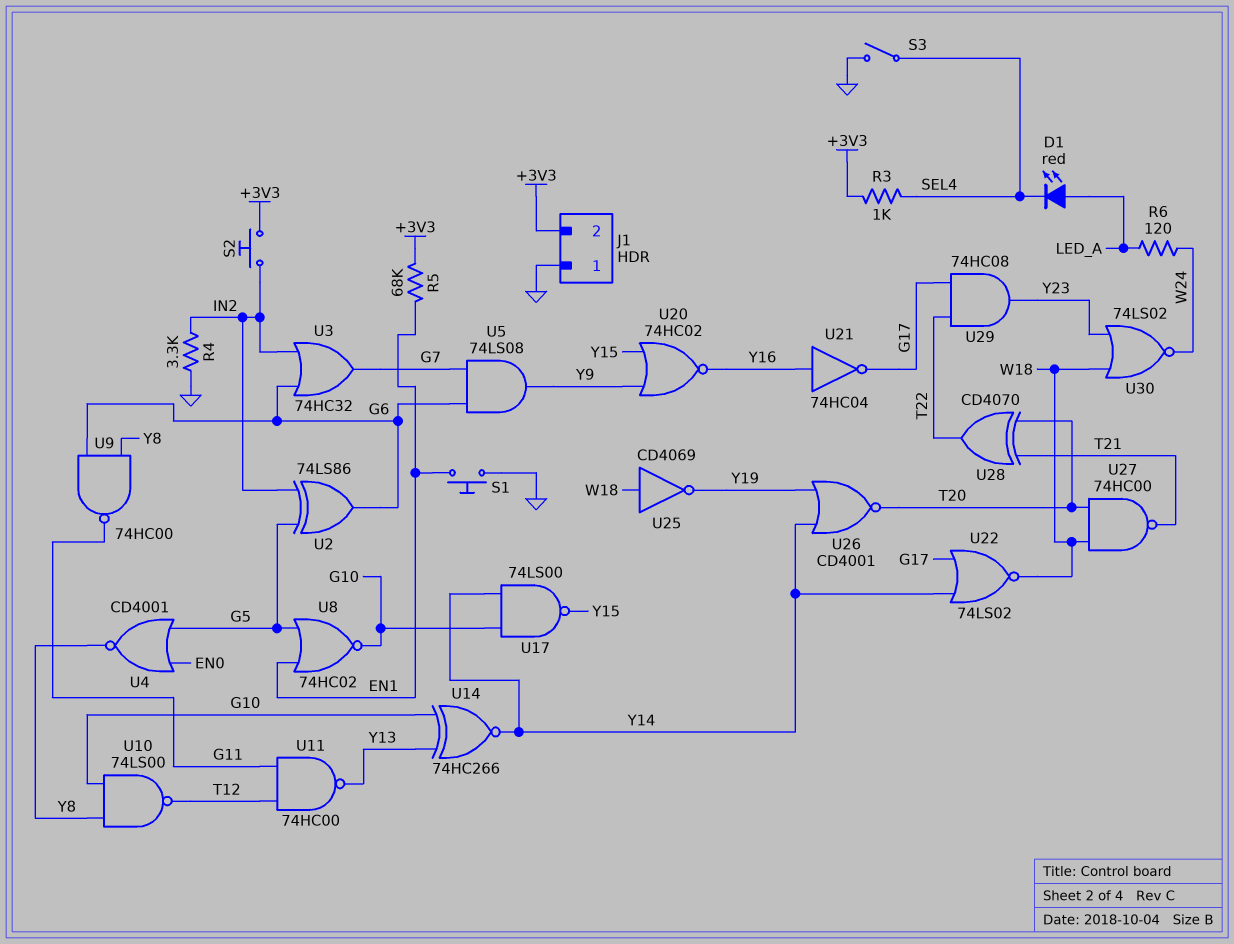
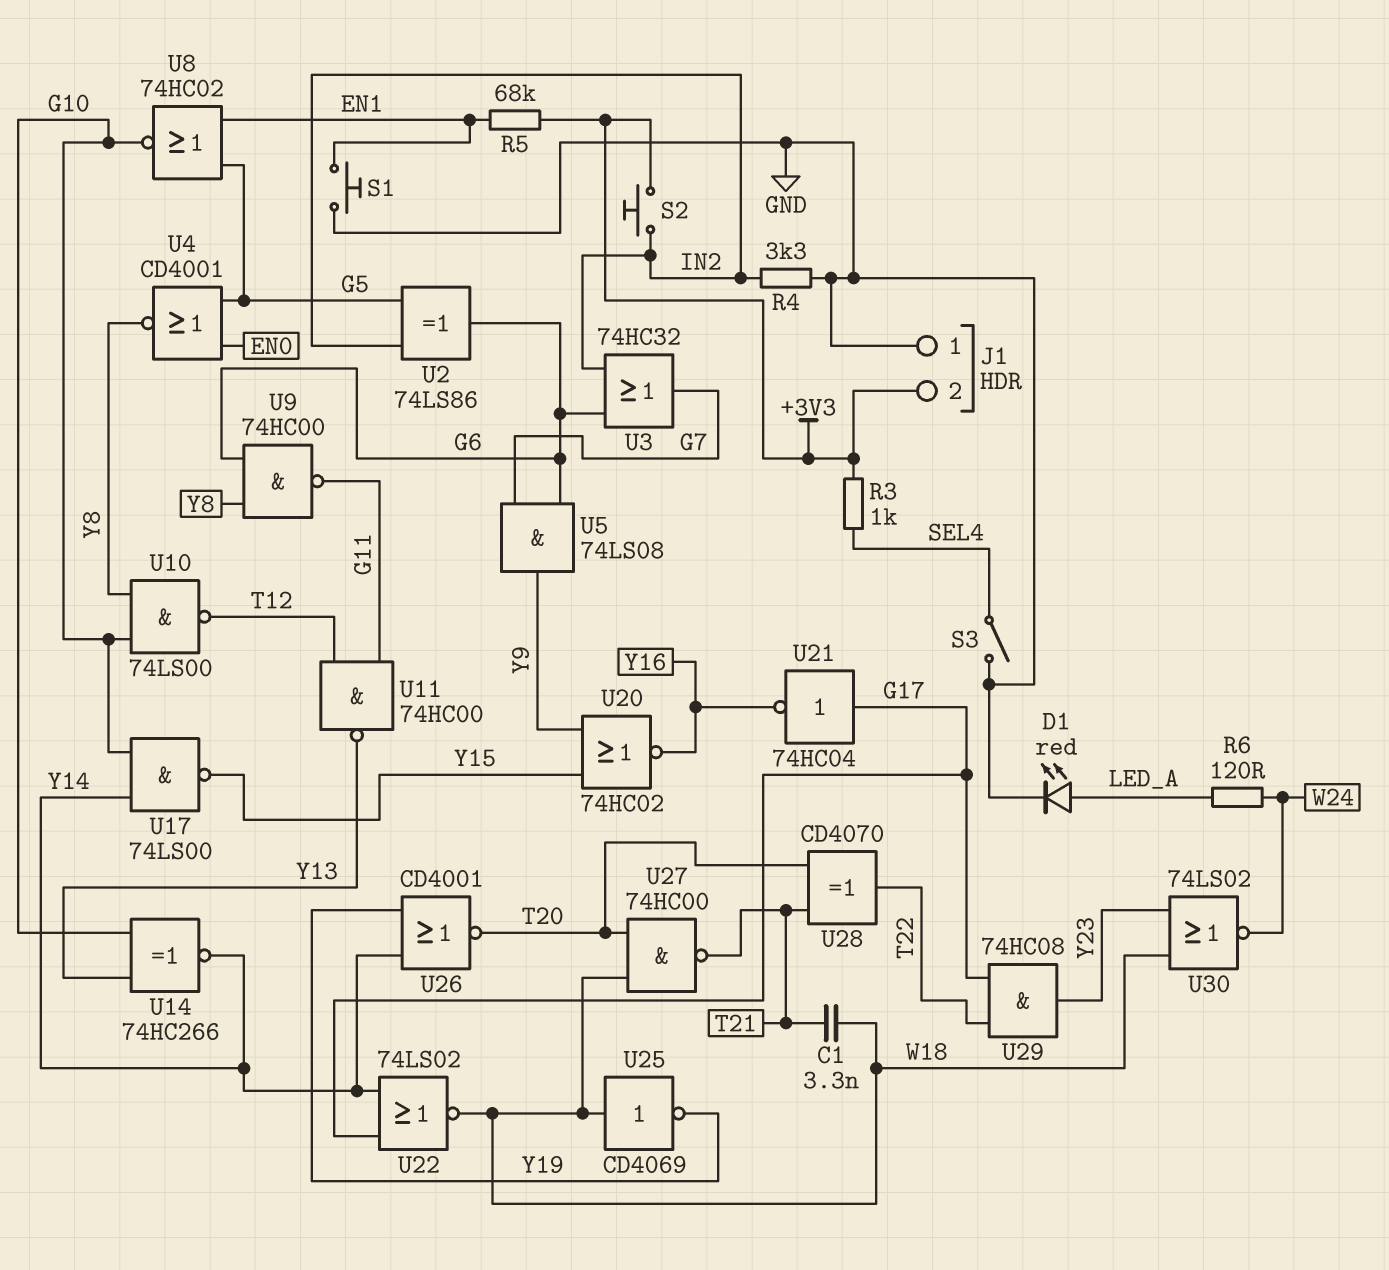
C1: none -> 3.3nF (T21, W18)
D1: LED red (A LED_A, K SEL4) -> LED red (A LED_A, K GND)
U21: NOT 74HC04 (in Y16, out G17) -> NOT 74HC04 (in G17, out Y16)

